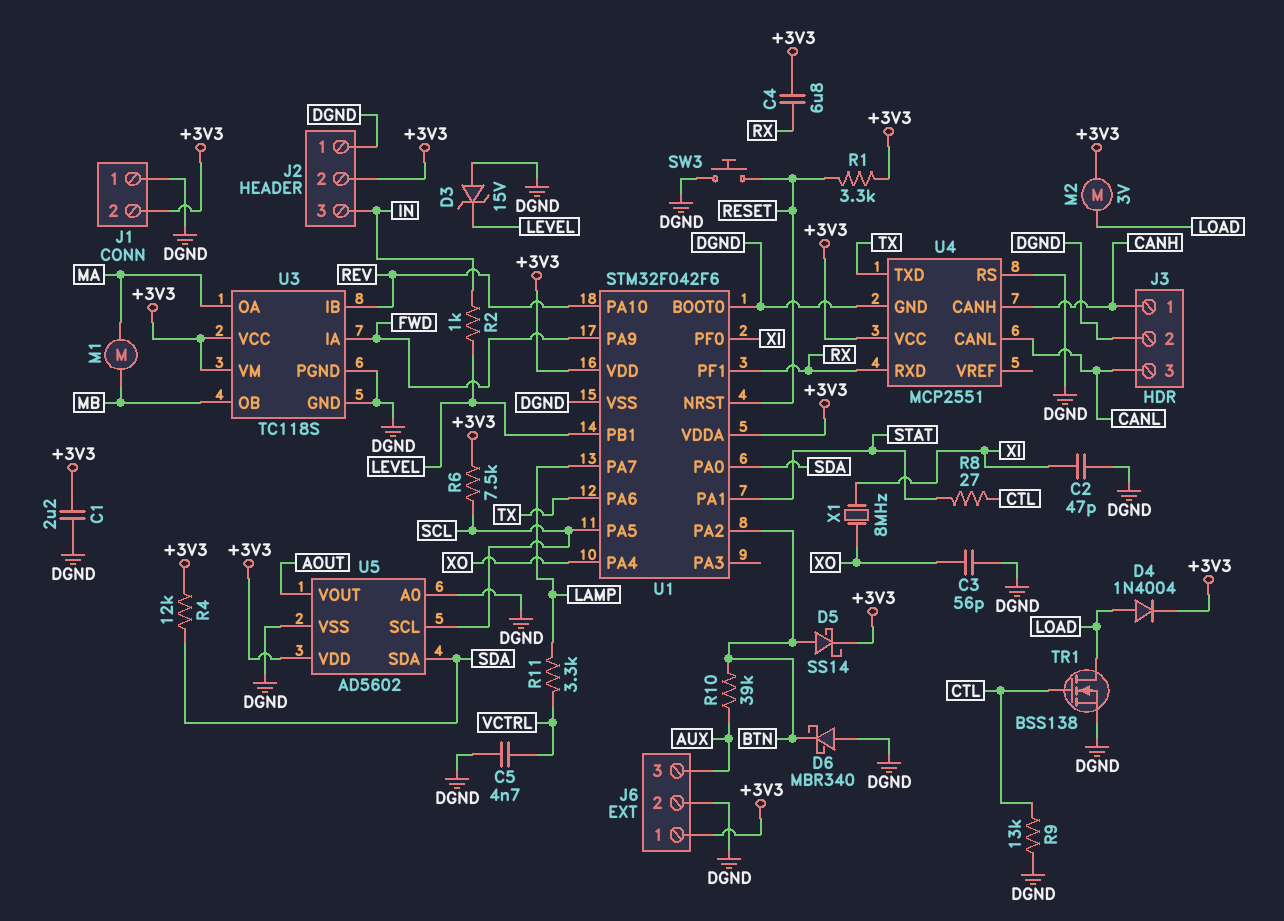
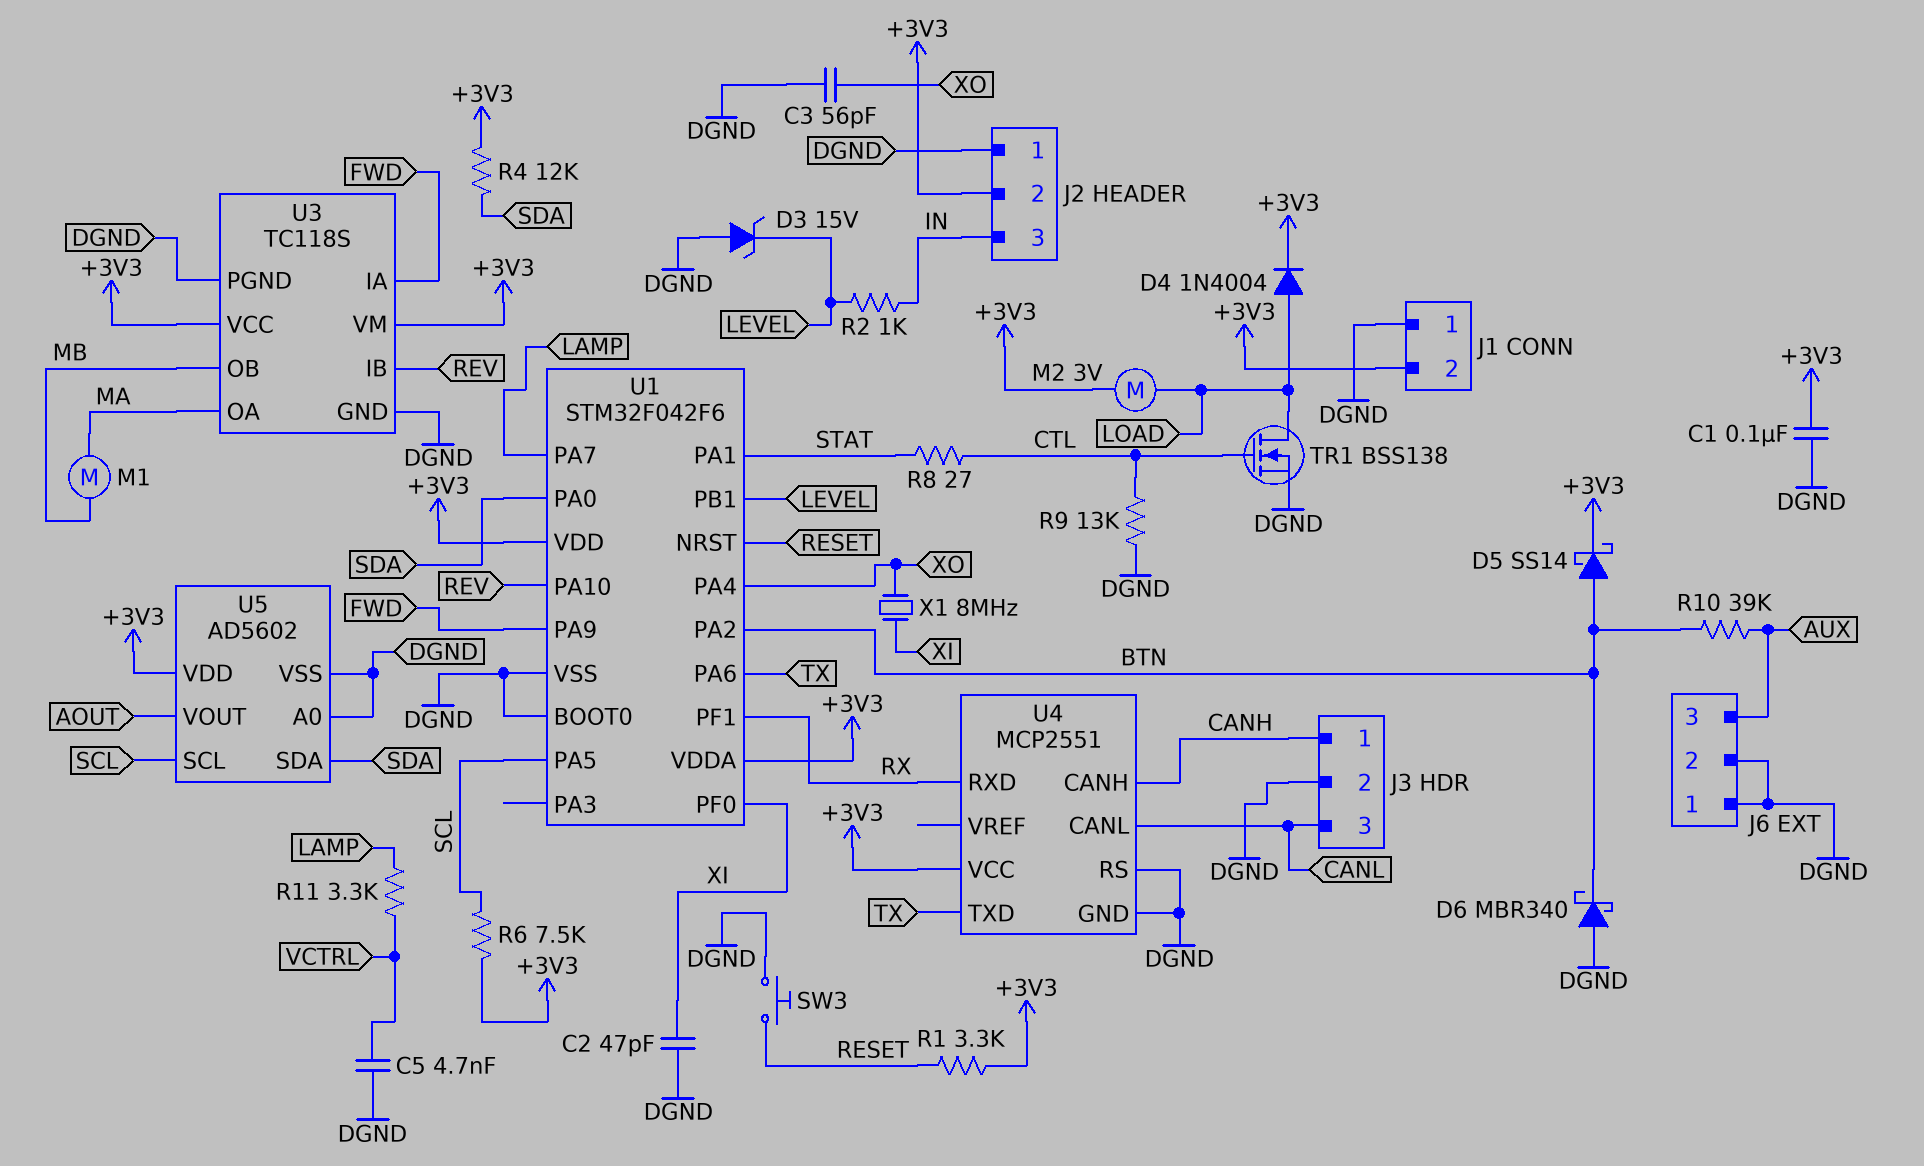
C1: 2.2uF (+3V3, DGND) -> 100nF (+3V3, DGND)
C4: 6.8uF (+3V3, RX) -> none
J6 pin 1: +3V3 -> DGND

